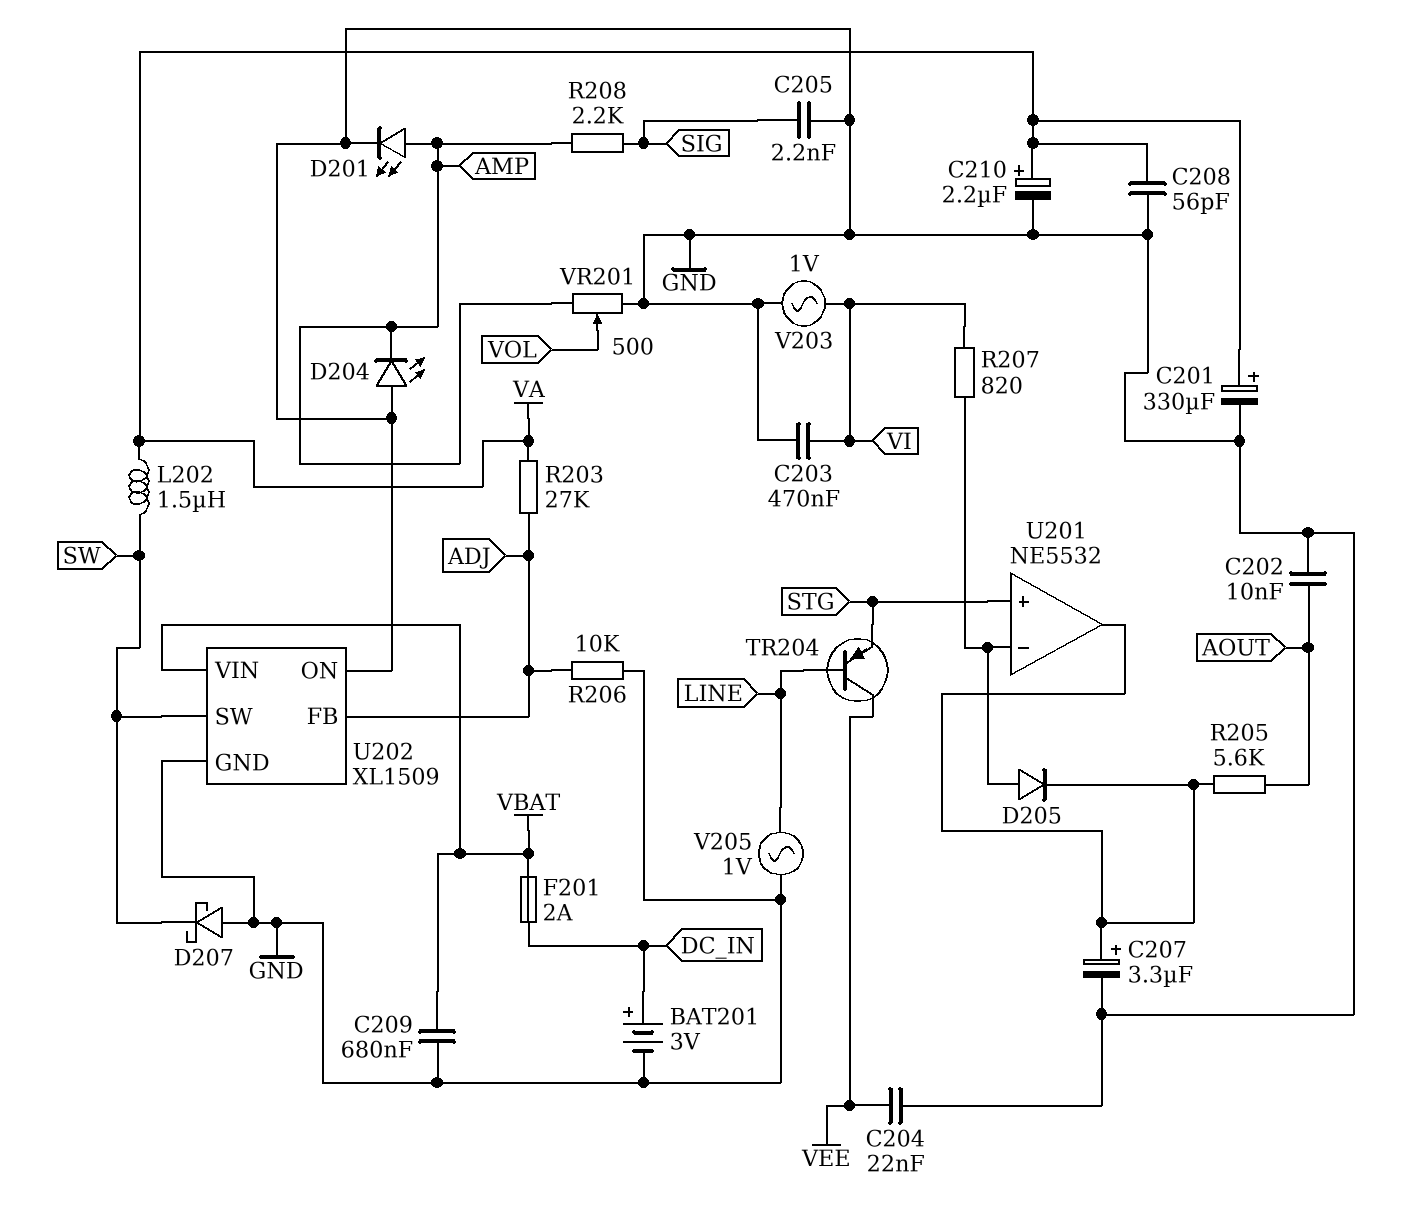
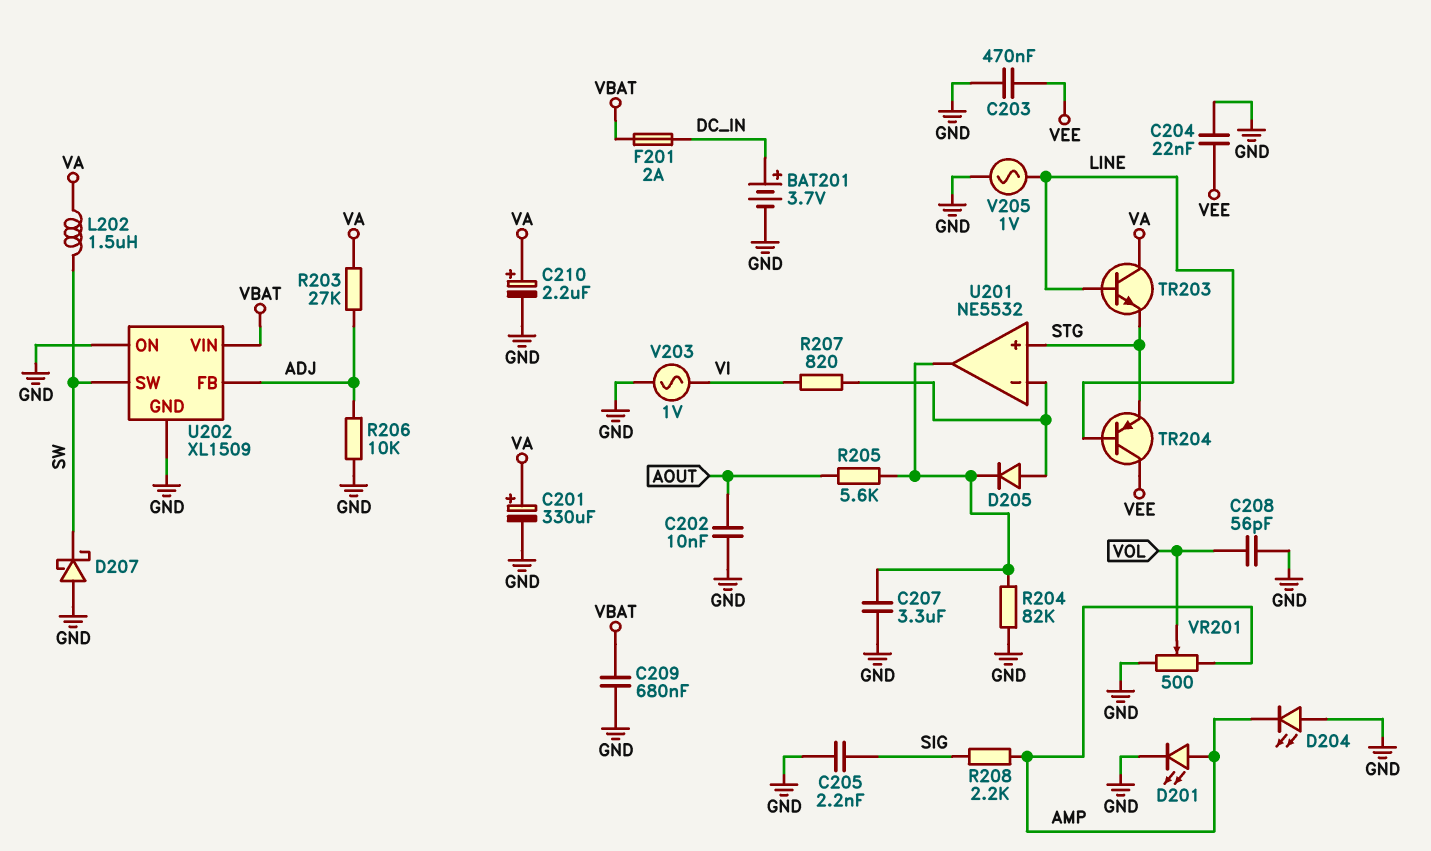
BAT201: 3V (plus DC_IN, minus GND) -> 3.7V (plus DC_IN, minus GND)
C203: 470nF (GND, VI) -> 470nF (GND, VEE)
C207: 3.3uF (plus U201/out, minus GND) -> 3.3uF (GND, U201/out)
C208: 56pF (GND, VA) -> 56pF (GND, VOL)
R204: none -> 82k (GND, U201/out)
TR203: none -> NPN (B LINE, C VA, E STG)

